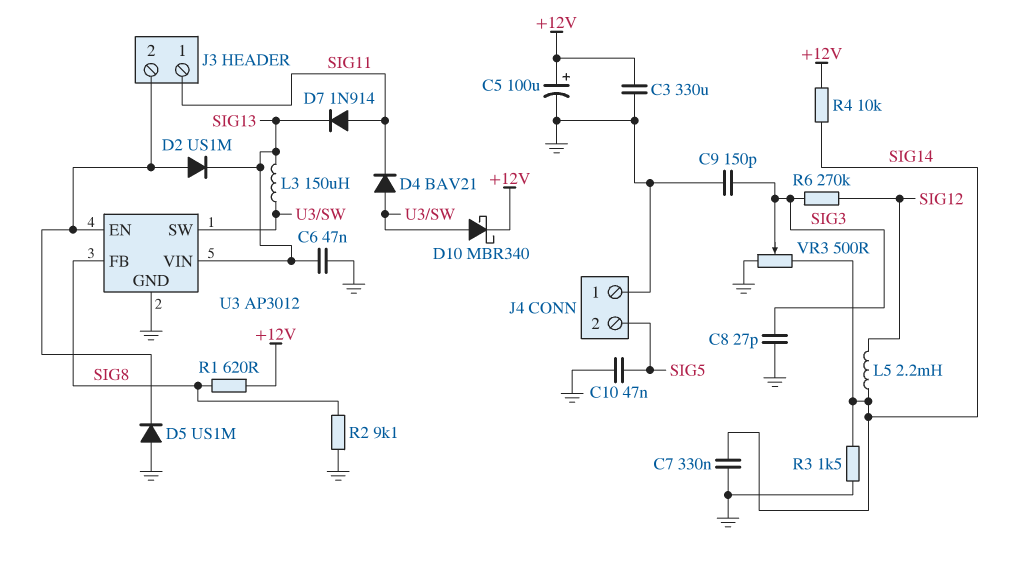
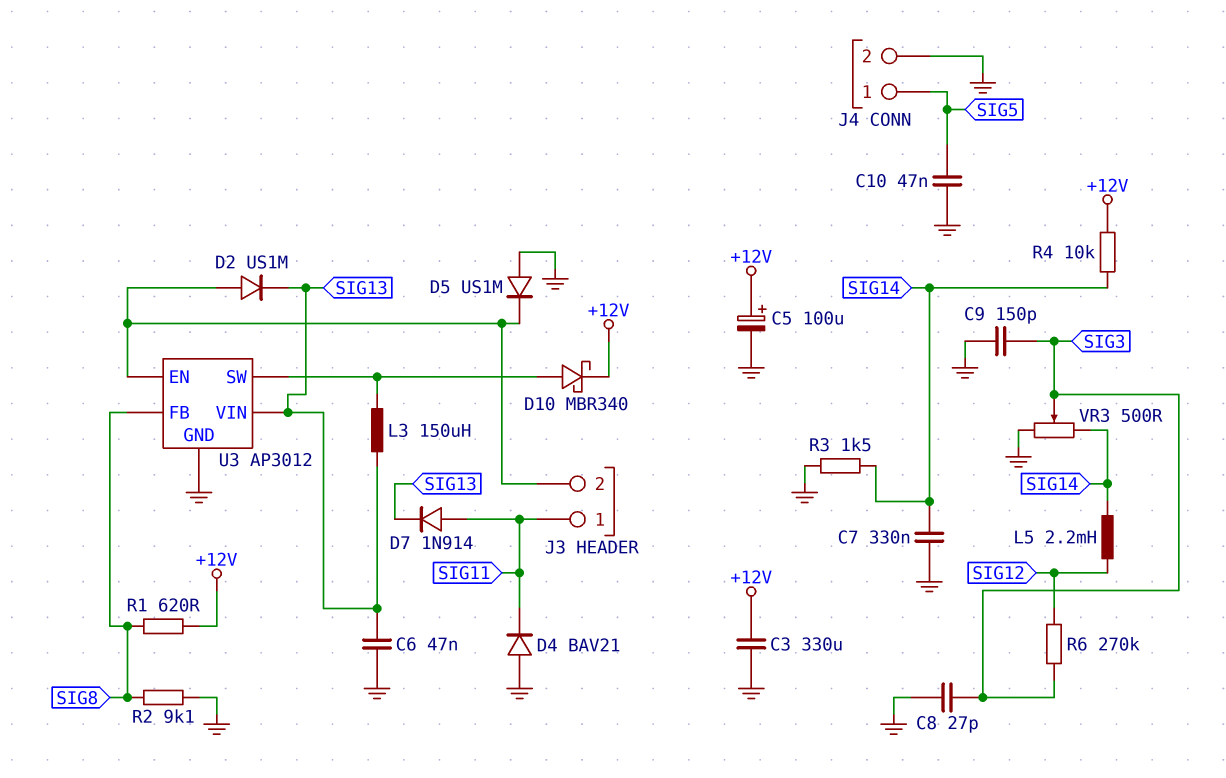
D4: diode BAV21 (A U3/SW, K SIG11) -> diode BAV21 (A GND, K SIG11)
J4 pin 1: GND -> SIG5
J4 pin 2: SIG5 -> GND

